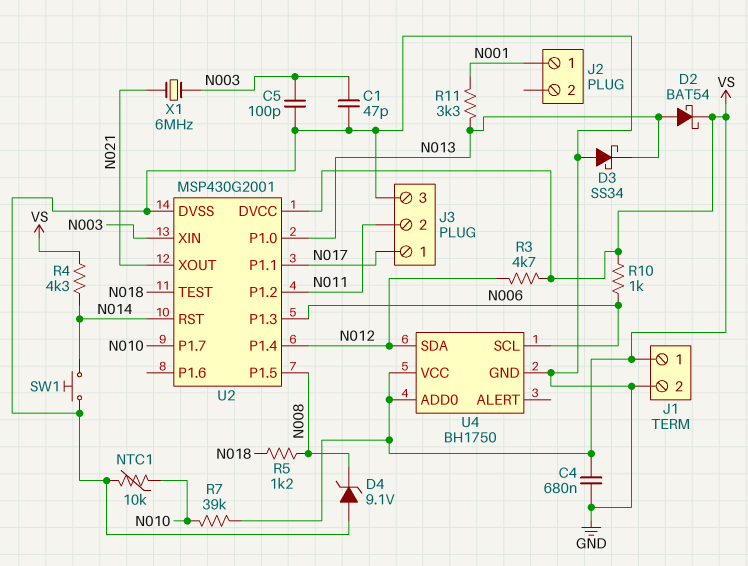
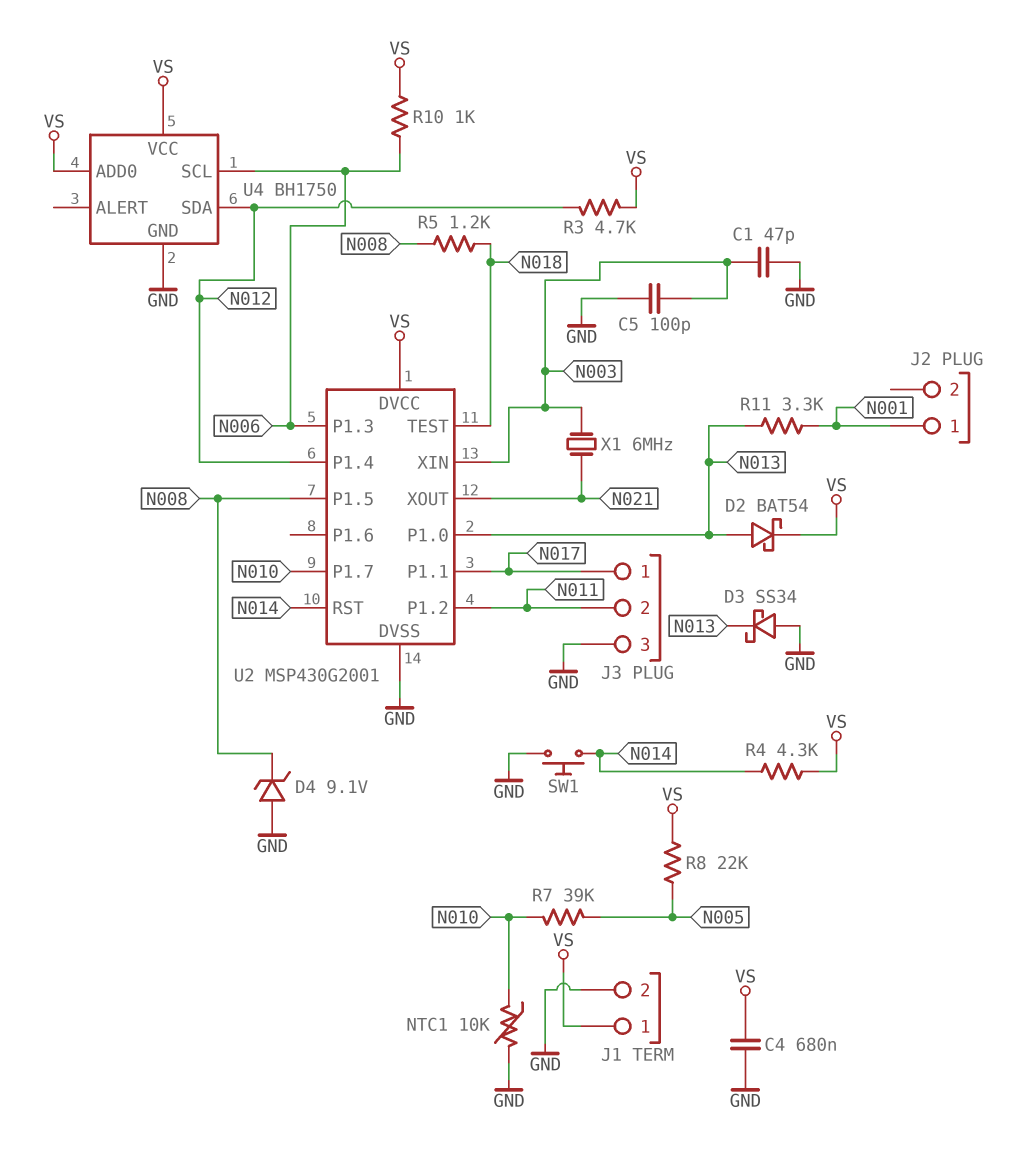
R7: 39k (N010, VS) -> 39k (N005, N010)
R8: none -> 22k (N005, VS)

